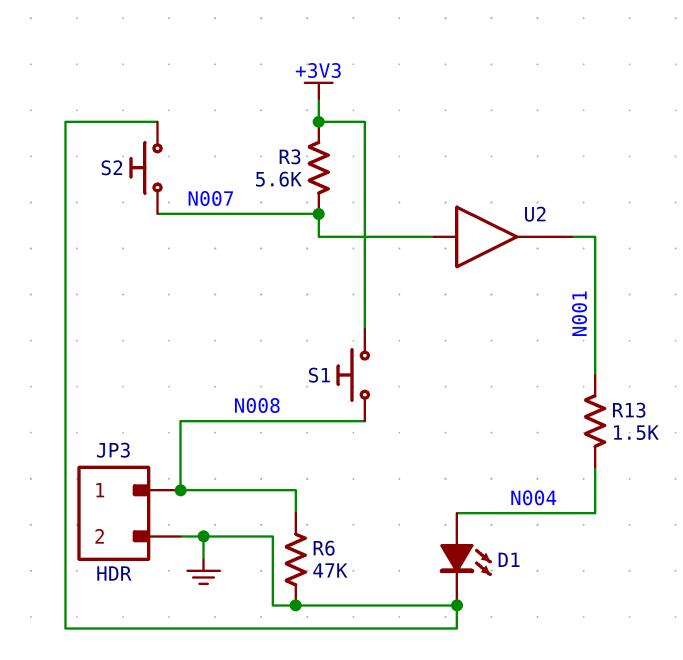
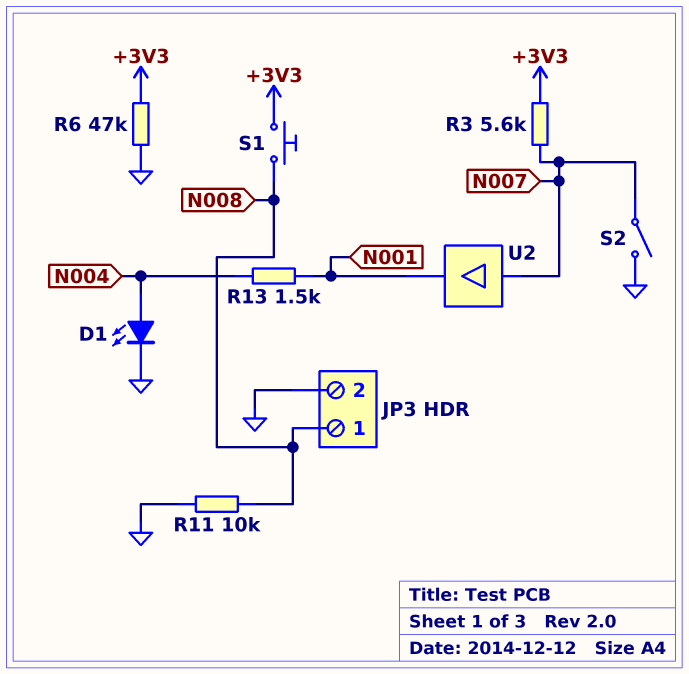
R6: 47k (GND, N008) -> 47k (+3V3, GND)
R11: none -> 10k (GND, N008)
S2: button (GND, N007) -> switch (GND, N007)

